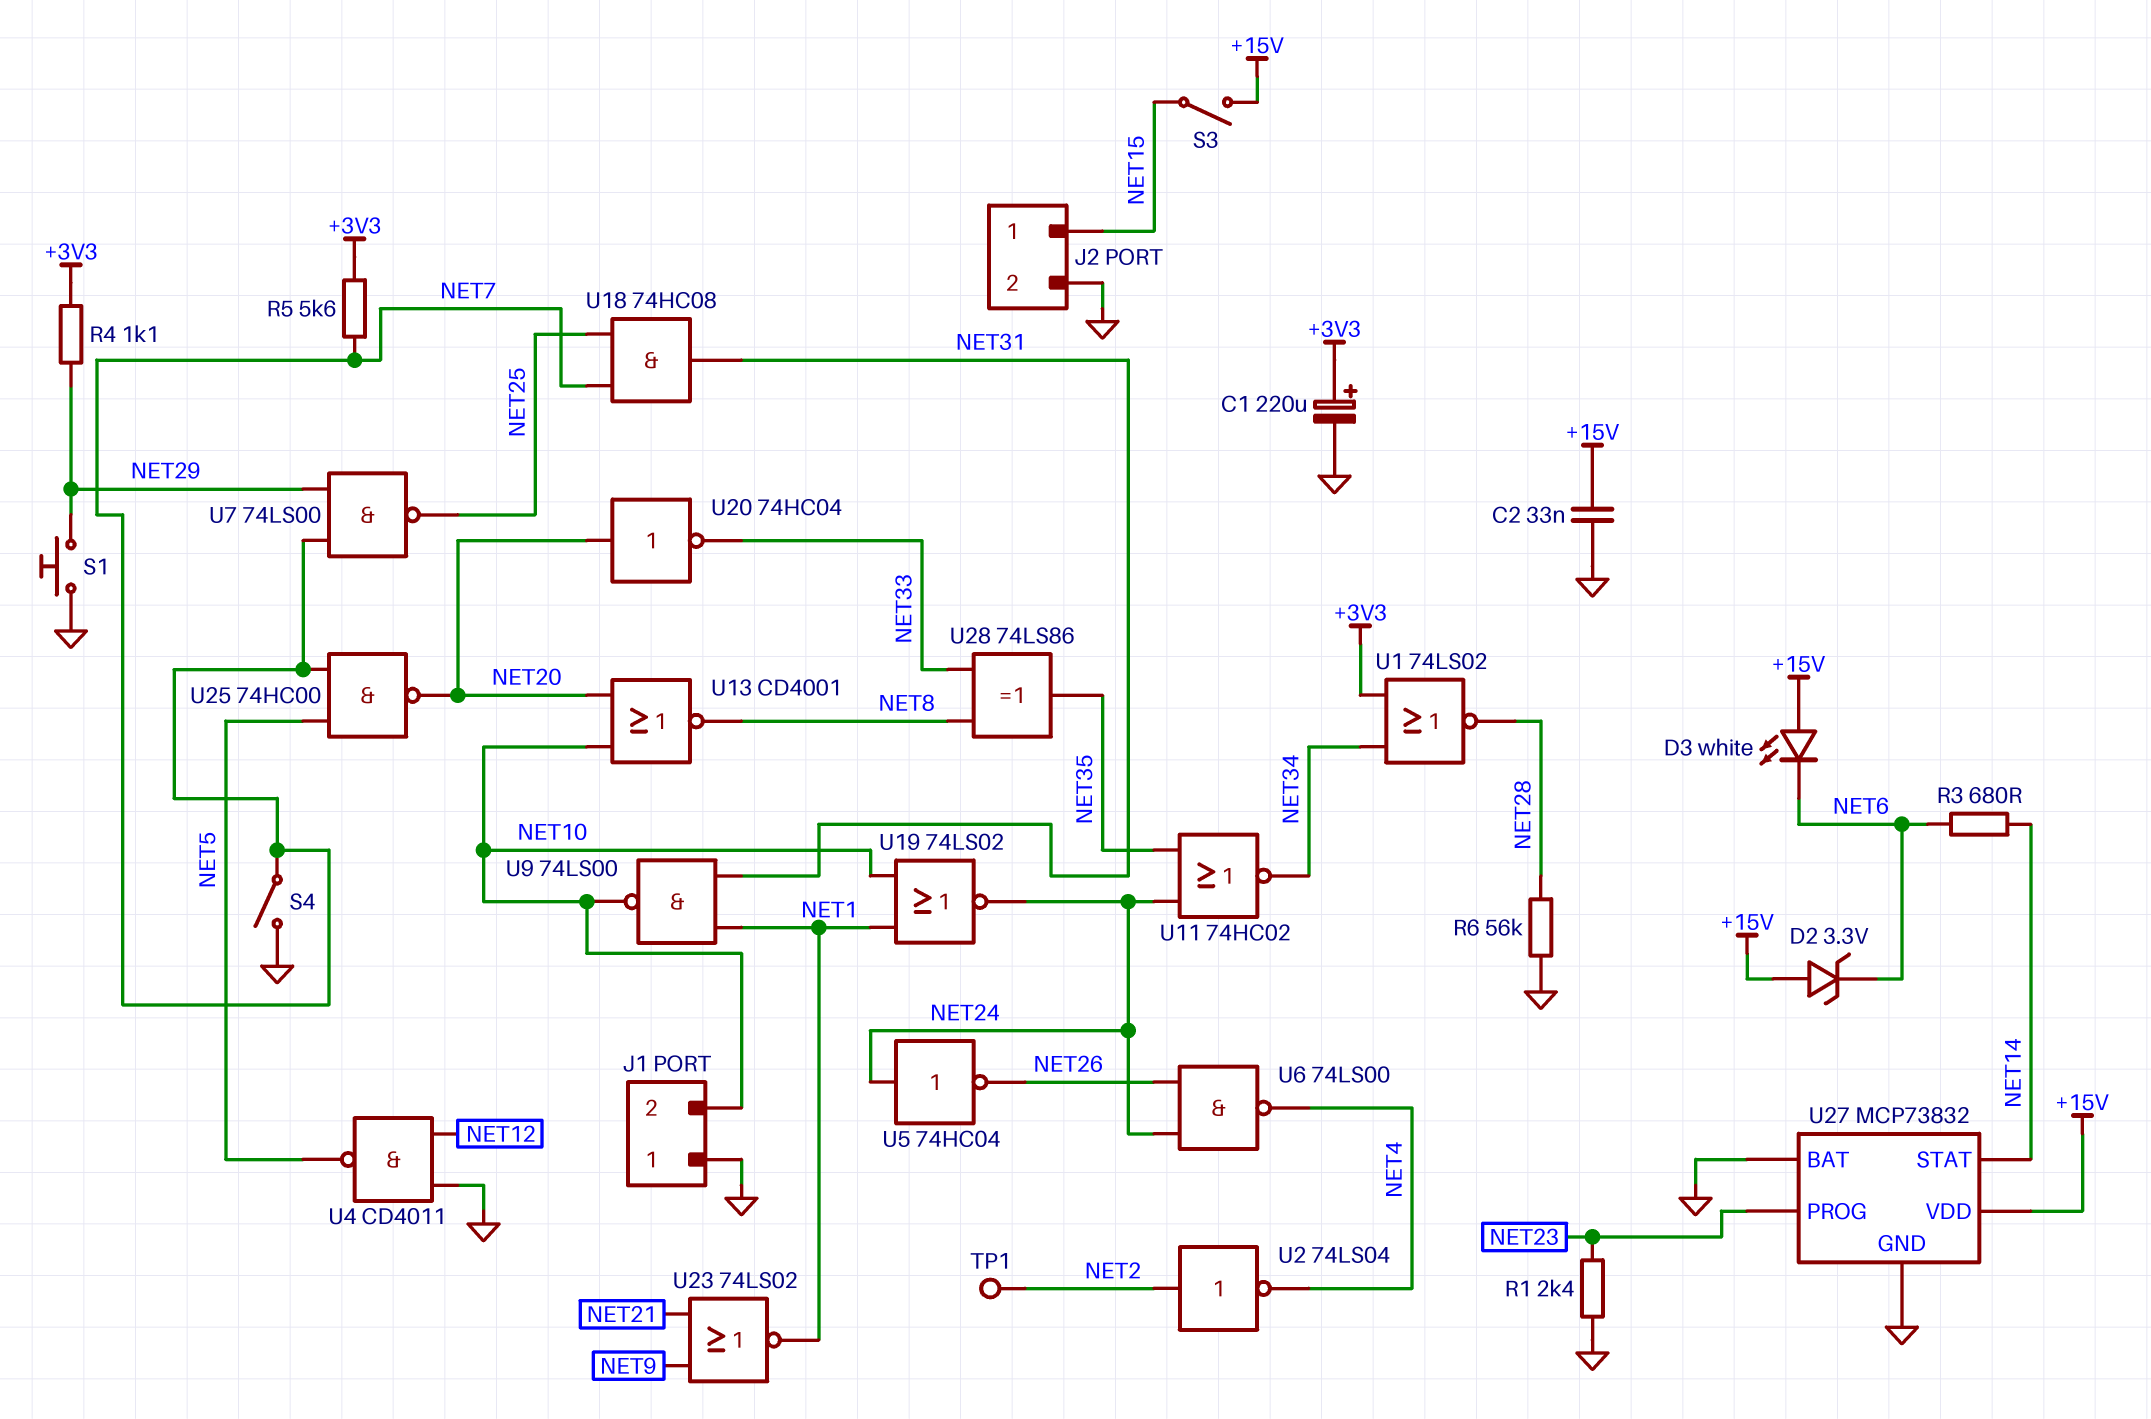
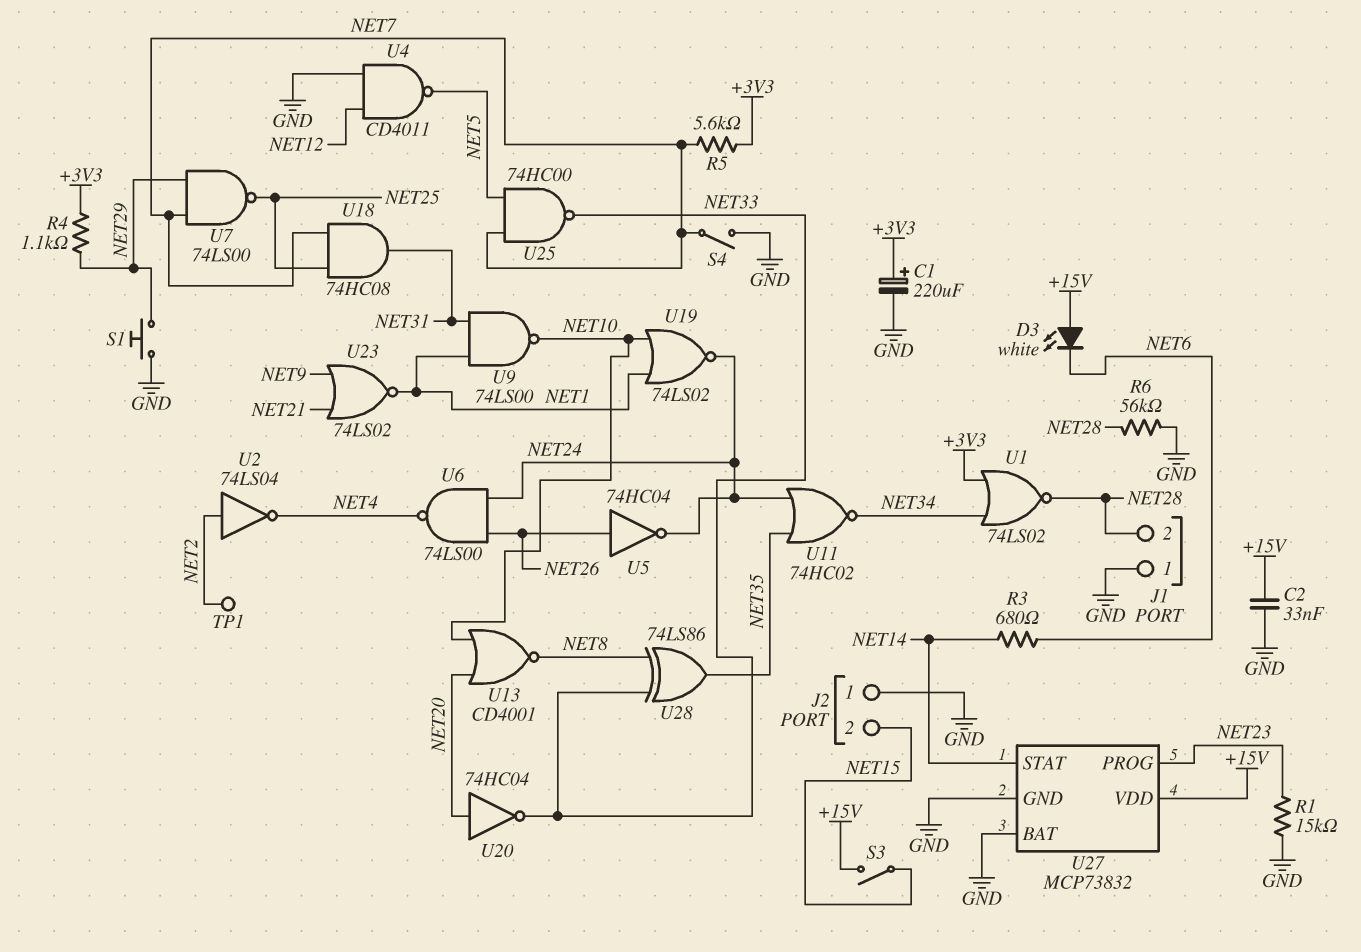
D2: zener 3.3V (A +15V, K NET6) -> none
J1 pin 2: NET10 -> NET28
J2 pin 1: NET15 -> GND
J2 pin 2: GND -> NET15
R1: 2.4k (GND, NET23) -> 15k (GND, NET23)
U5: NOT 74HC04 (in NET24, out NET26) -> NOT 74HC04 (in NET26, out NET24)
U25: NAND 74HC00 (in NET5, in NET7, out NET20) -> NAND 74HC00 (in NET5, in NET7, out NET33)

